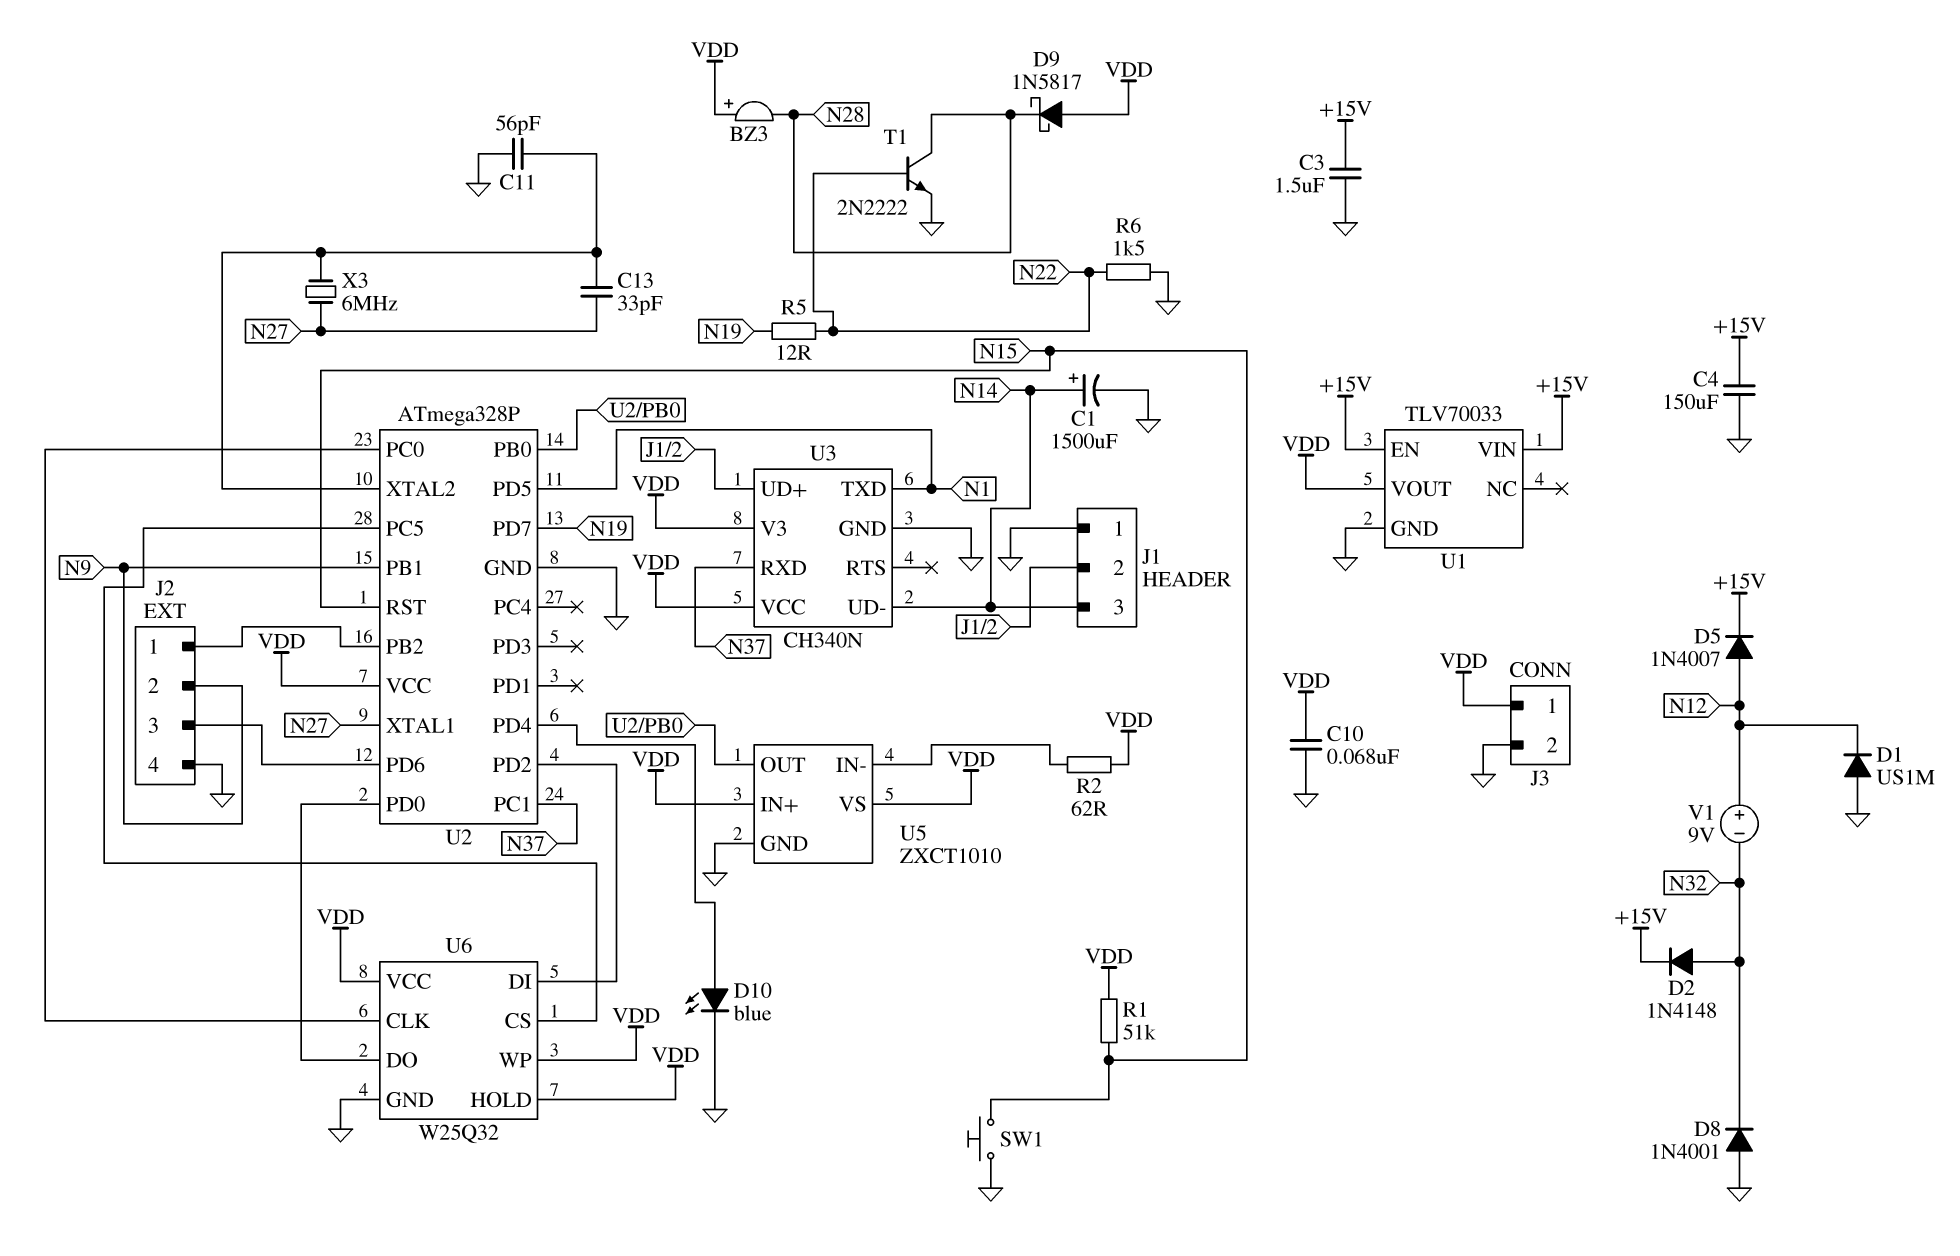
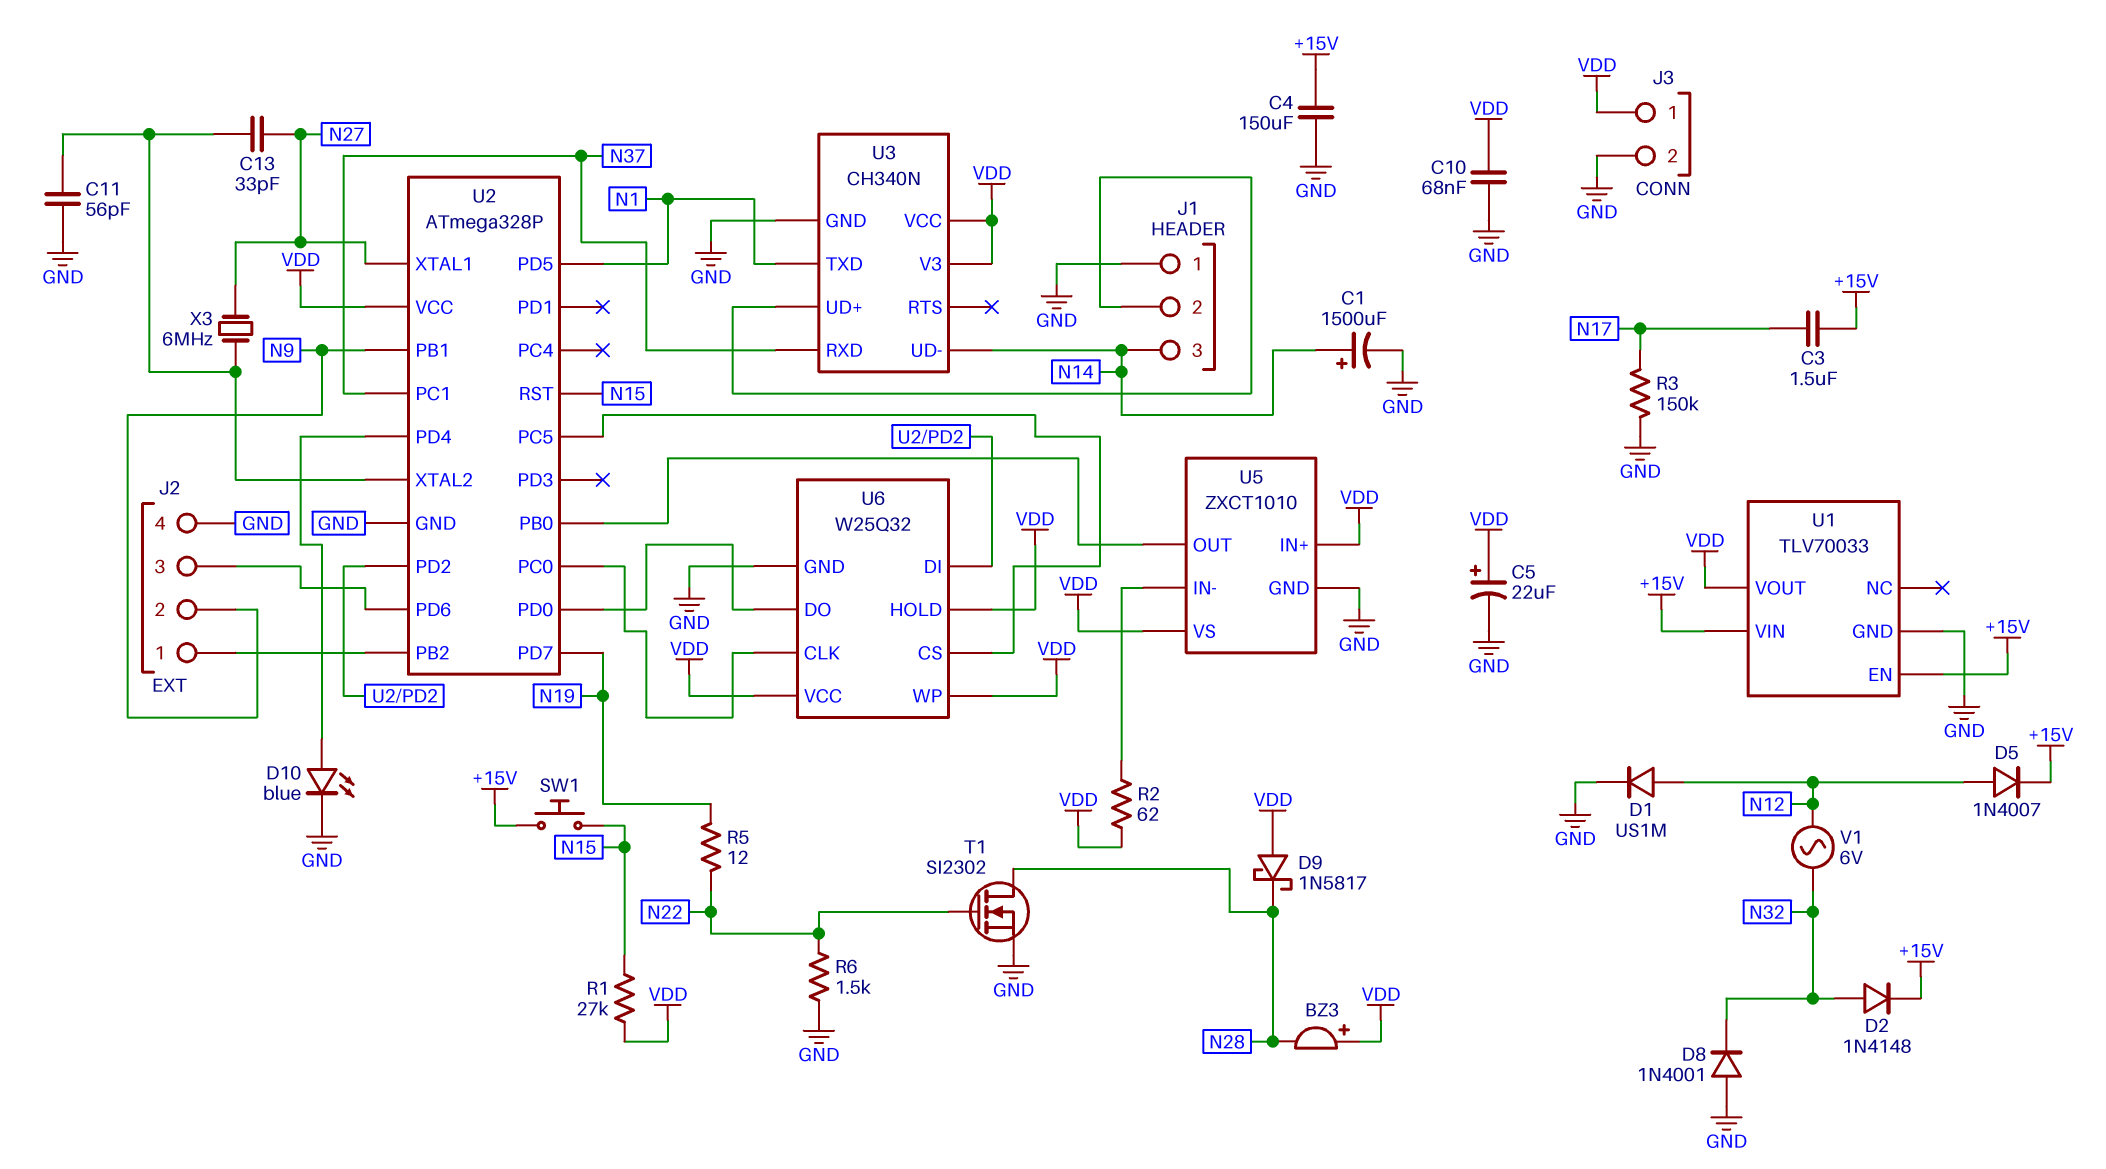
C3: 1.5uF (+15V, GND) -> 1.5uF (+15V, N17)
C5: none -> 22uF (plus VDD, minus GND)
D1: diode US1M (A GND, K N12) -> diode US1M (A N12, K GND)
R1: 51k (N15, VDD) -> 27k (N15, VDD)
R3: none -> 150k (GND, N17)
SW1: button (GND, N15) -> button (+15V, N15)
T1: NPN 2N2222 (B N22, C N28, E GND) -> NMOS SI2302 (G N22, D N28, S GND)
V1: 9V (plus N12, minus N32) -> AC 6V (N12, N32)

